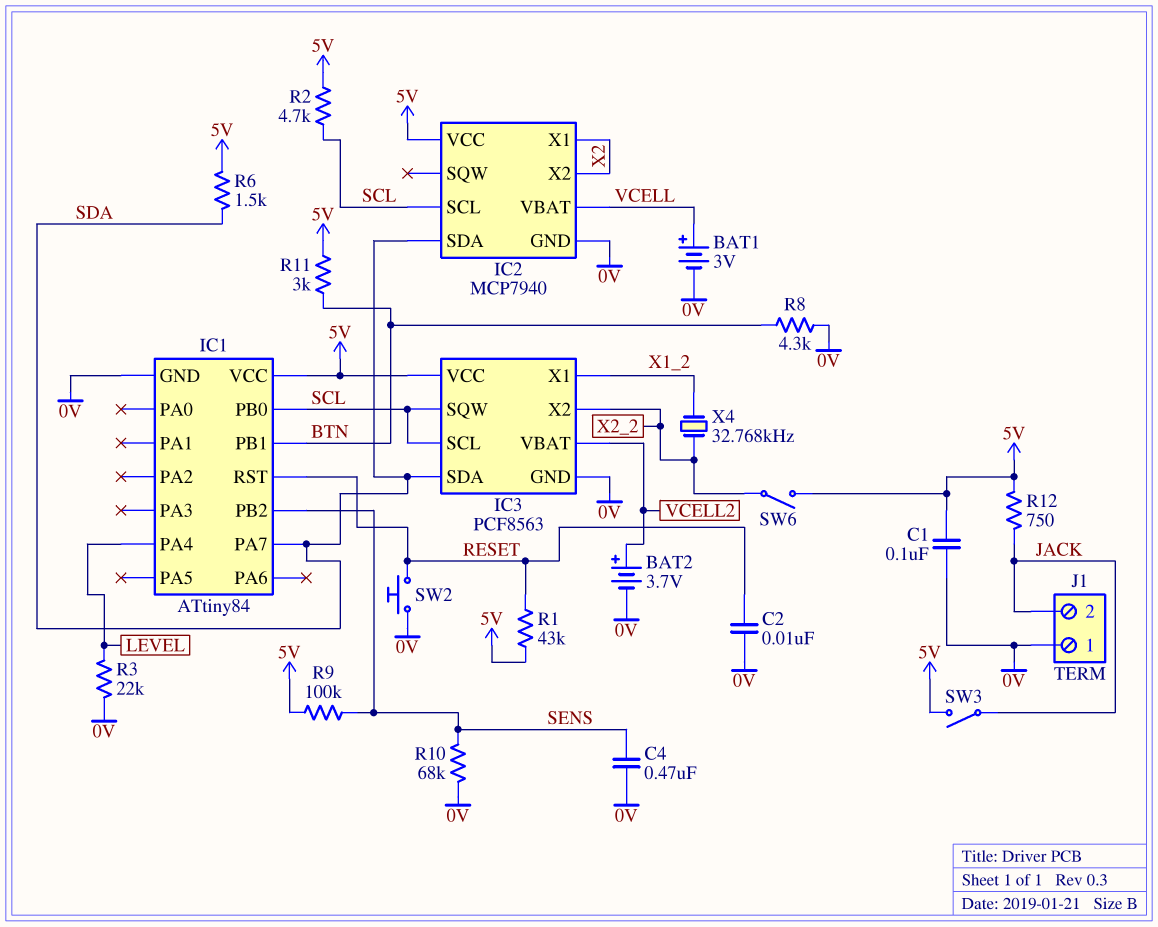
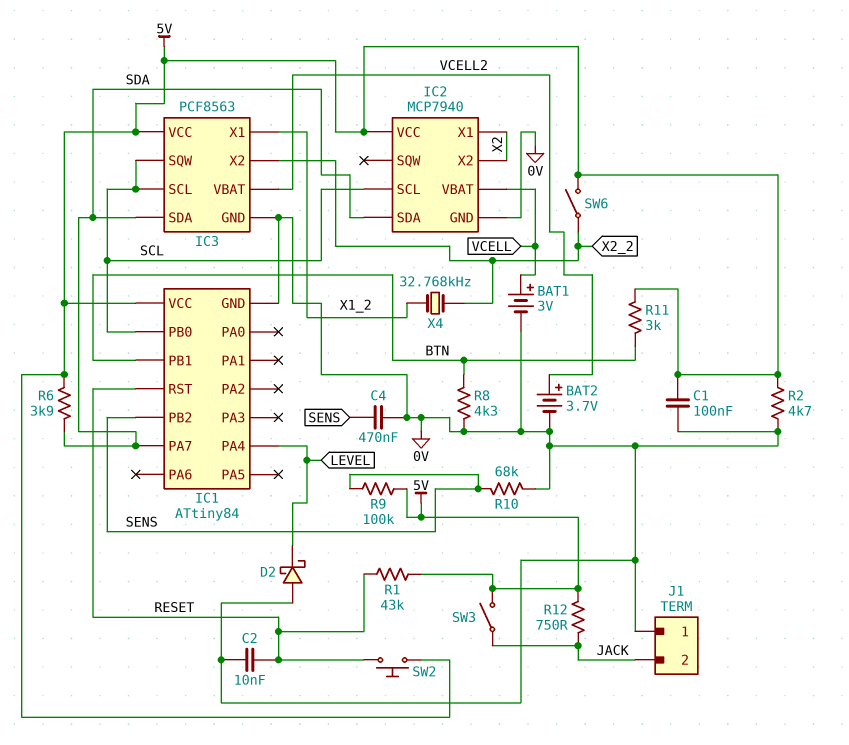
D2: none -> schottky (A 0V, K LEVEL)
R2: 4.7k (5V, SCL) -> 4.7k (0V, 5V)
R3: 22k (0V, LEVEL) -> none
R6: 1.5k (5V, SDA) -> 3.9k (5V, SDA)
SW2: button (0V, RESET) -> button (5V, RESET)

